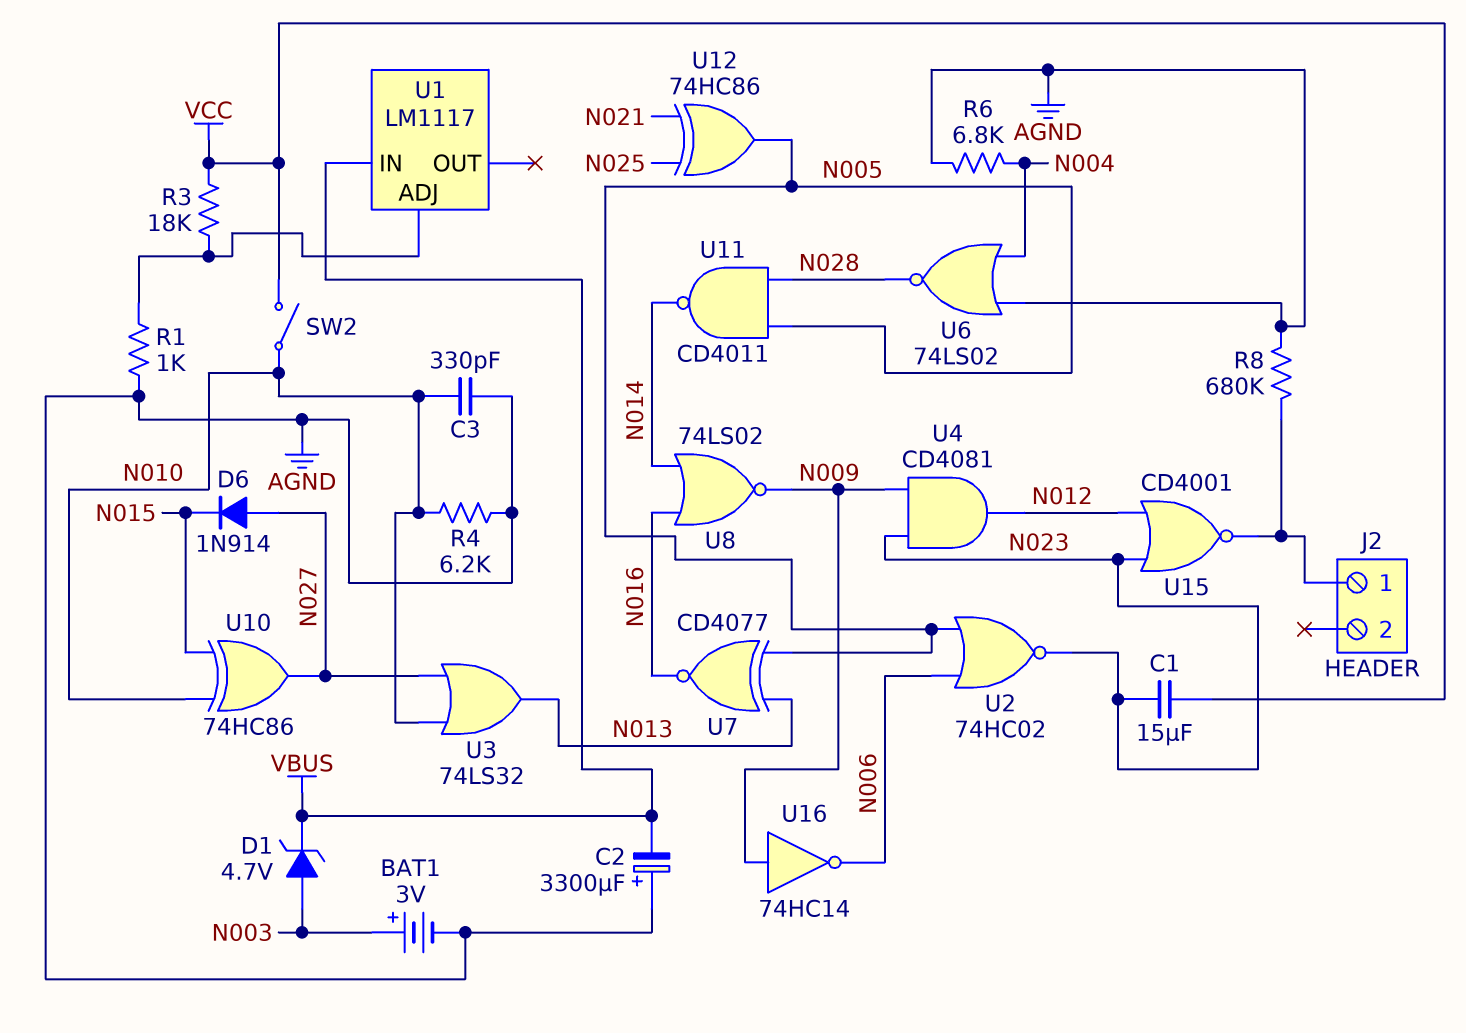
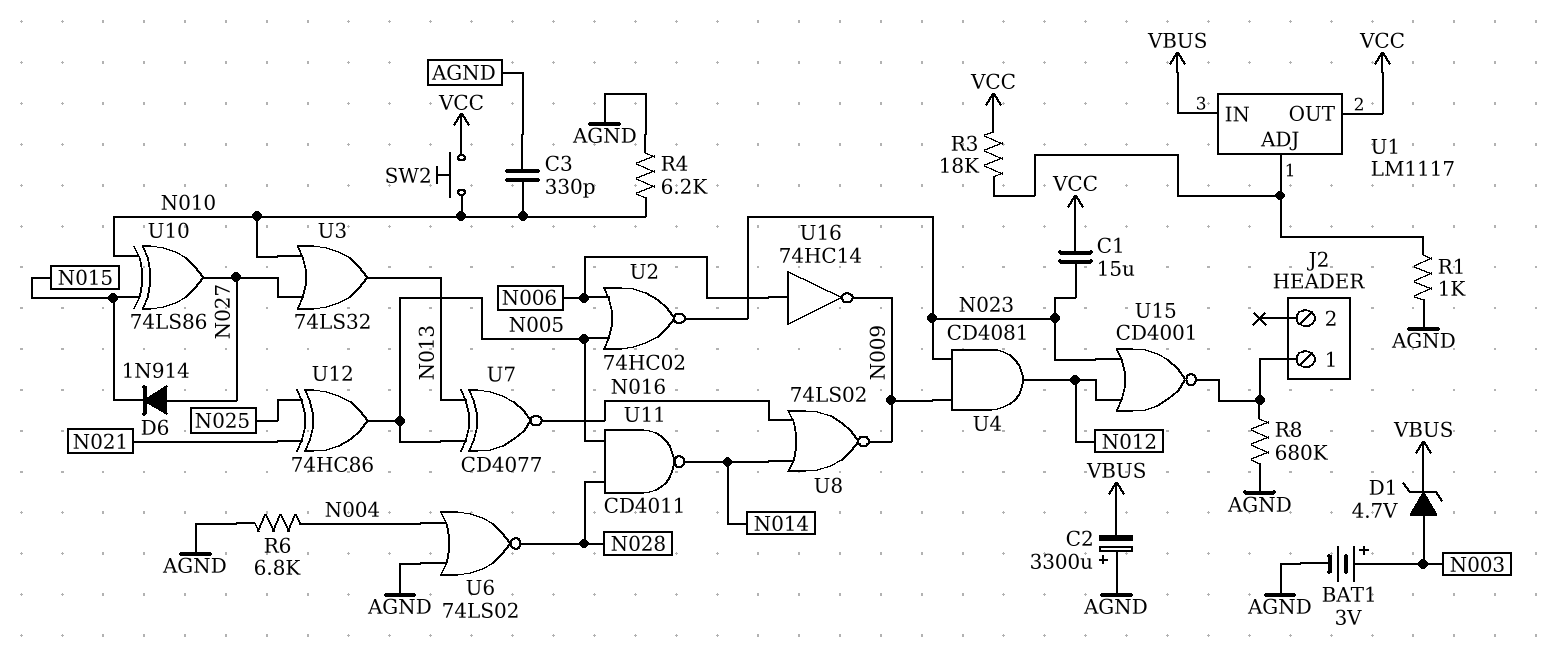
SW2: switch (N010, VCC) -> button (N010, VCC)
U1 pin OUT: none -> VCC
U10: XOR 74HC86 (in N010, in N015, out N027) -> XOR 74LS86 (in N010, in N015, out N027)
U16: NOT 74HC14 (in N009, out N006) -> NOT 74HC14 (in N006, out N009)

